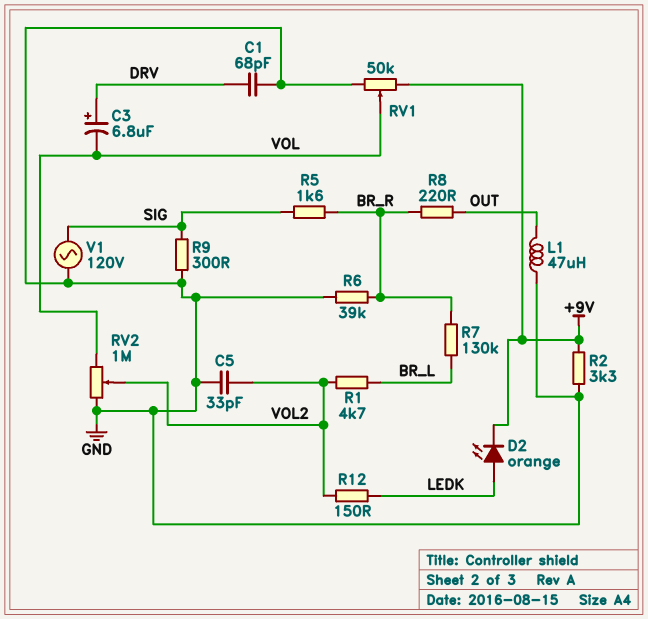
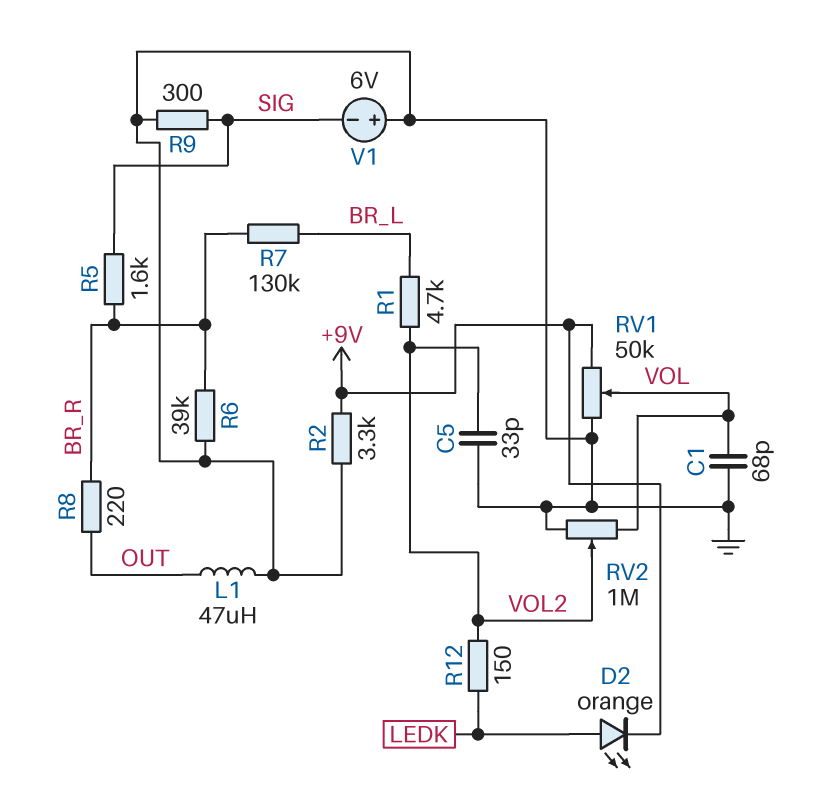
C1: 68pF (DRV, GND) -> 68pF (GND, VOL)
C3: 6.8uF (plus DRV, minus VOL) -> none
V1: AC 120V (GND, SIG) -> 6V (plus GND, minus SIG)

